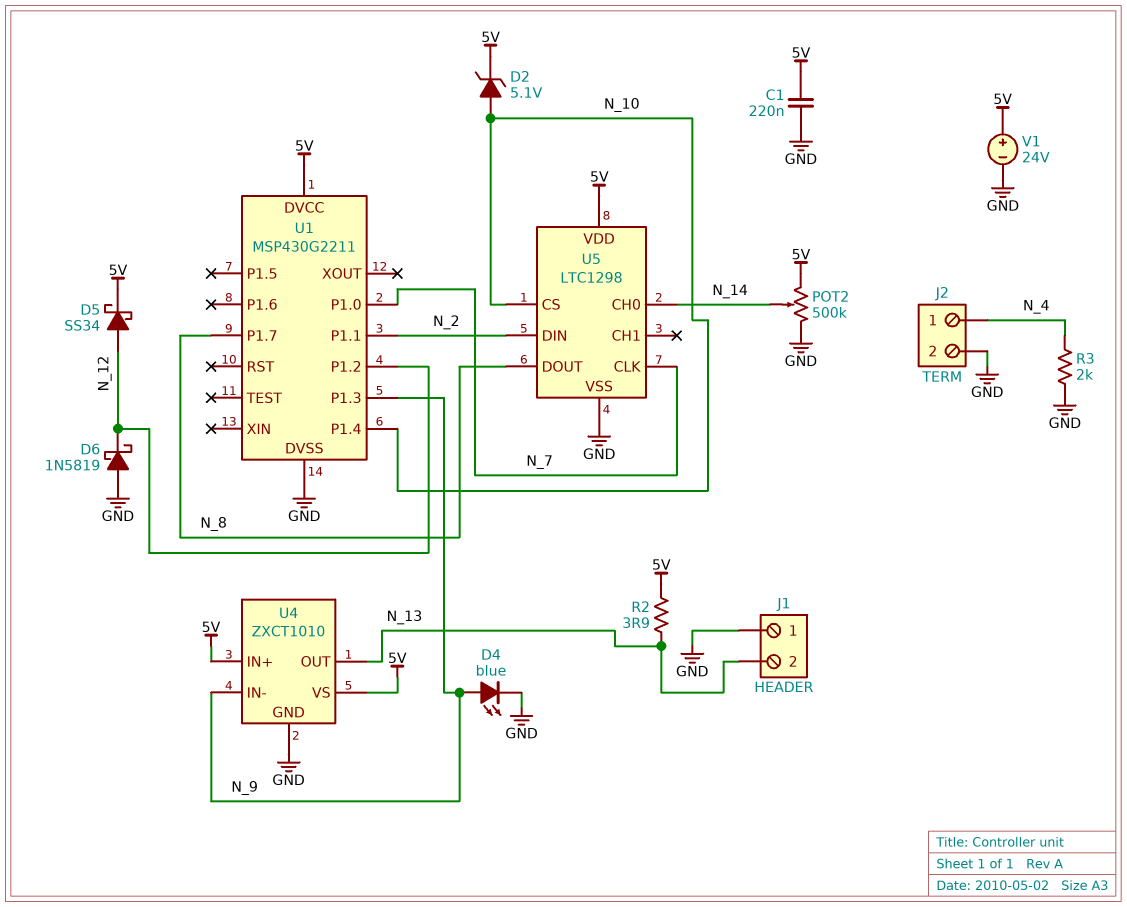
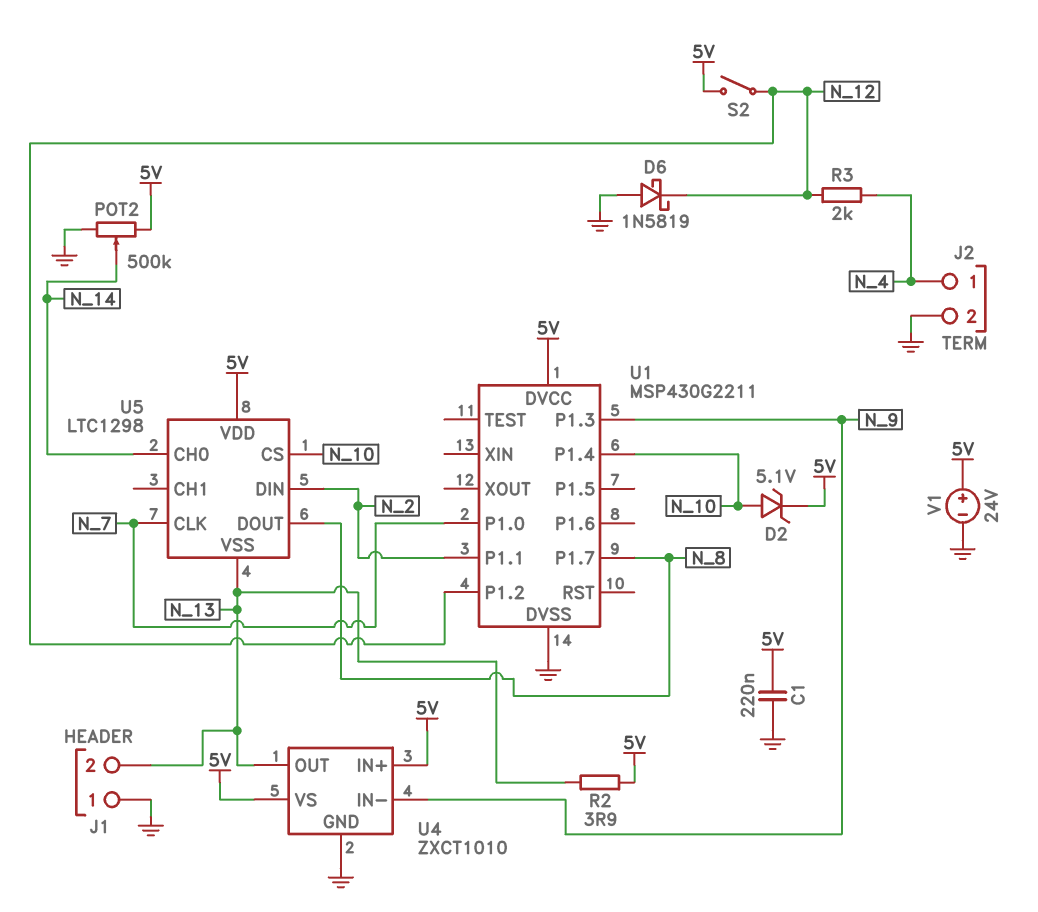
D4: LED blue (A N_9, K GND) -> none
D5: schottky SS34 (A N_12, K 5V) -> none
R3: 2k (GND, N_4) -> 2k (N_4, N_12)
S2: none -> switch (5V, N_12)
U5 pin VSS: GND -> N_13

